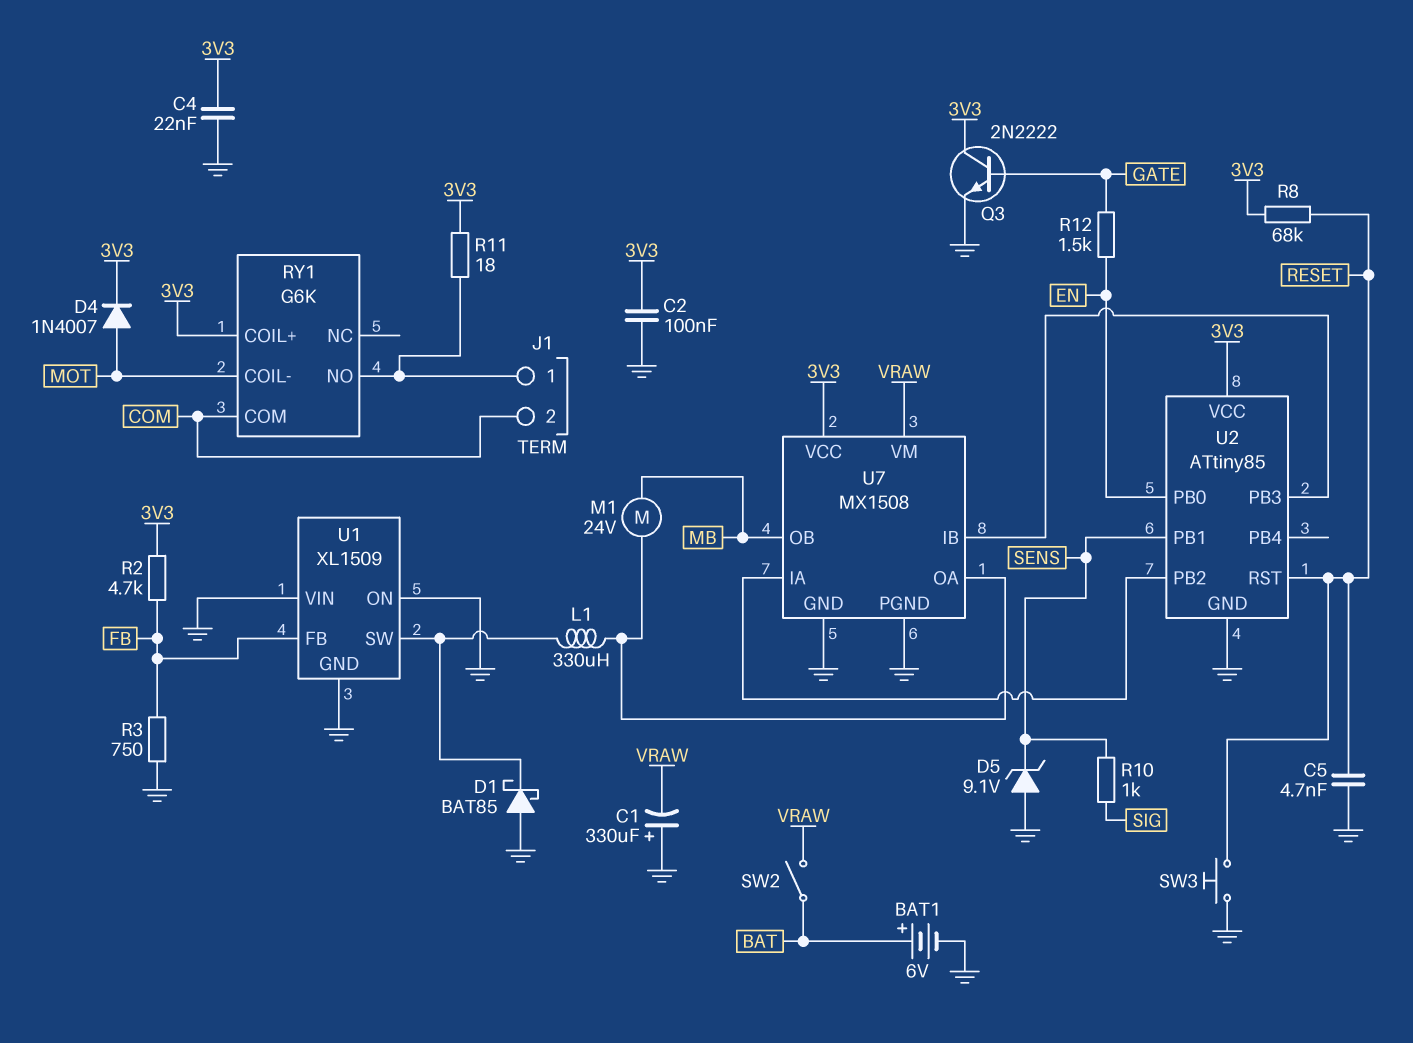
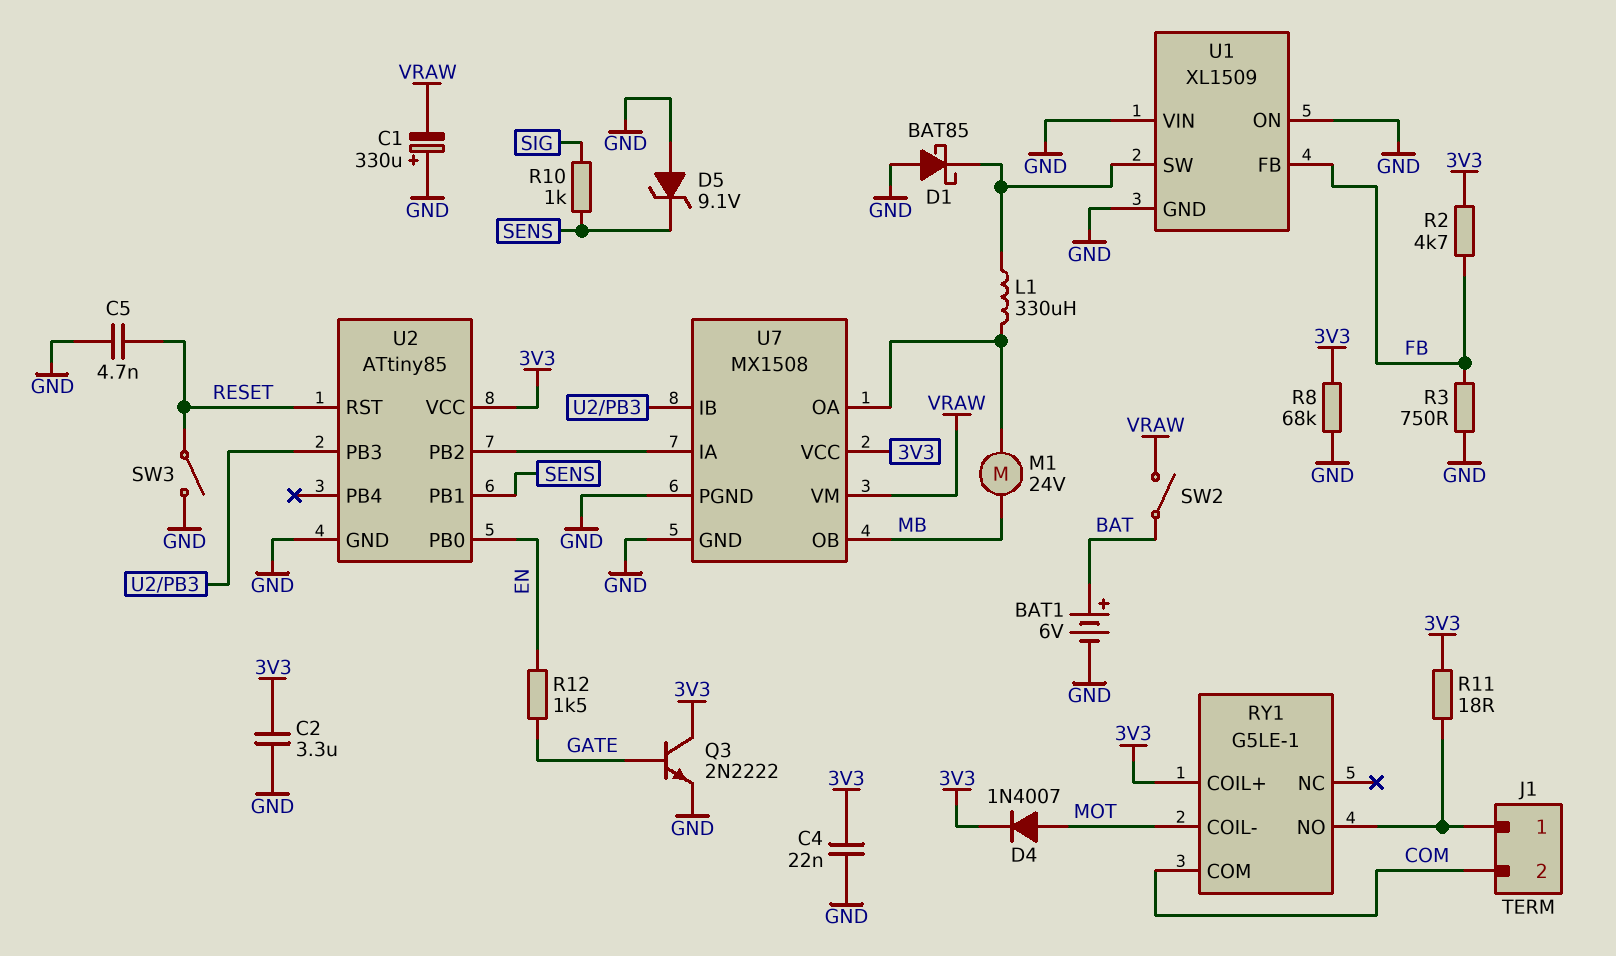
C2: 100nF (3V3, GND) -> 3.3uF (3V3, GND)
R8: 68k (3V3, RESET) -> 68k (3V3, GND)
RY1: G6K -> G5LE-1
SW3: button (GND, RESET) -> switch (GND, RESET)

